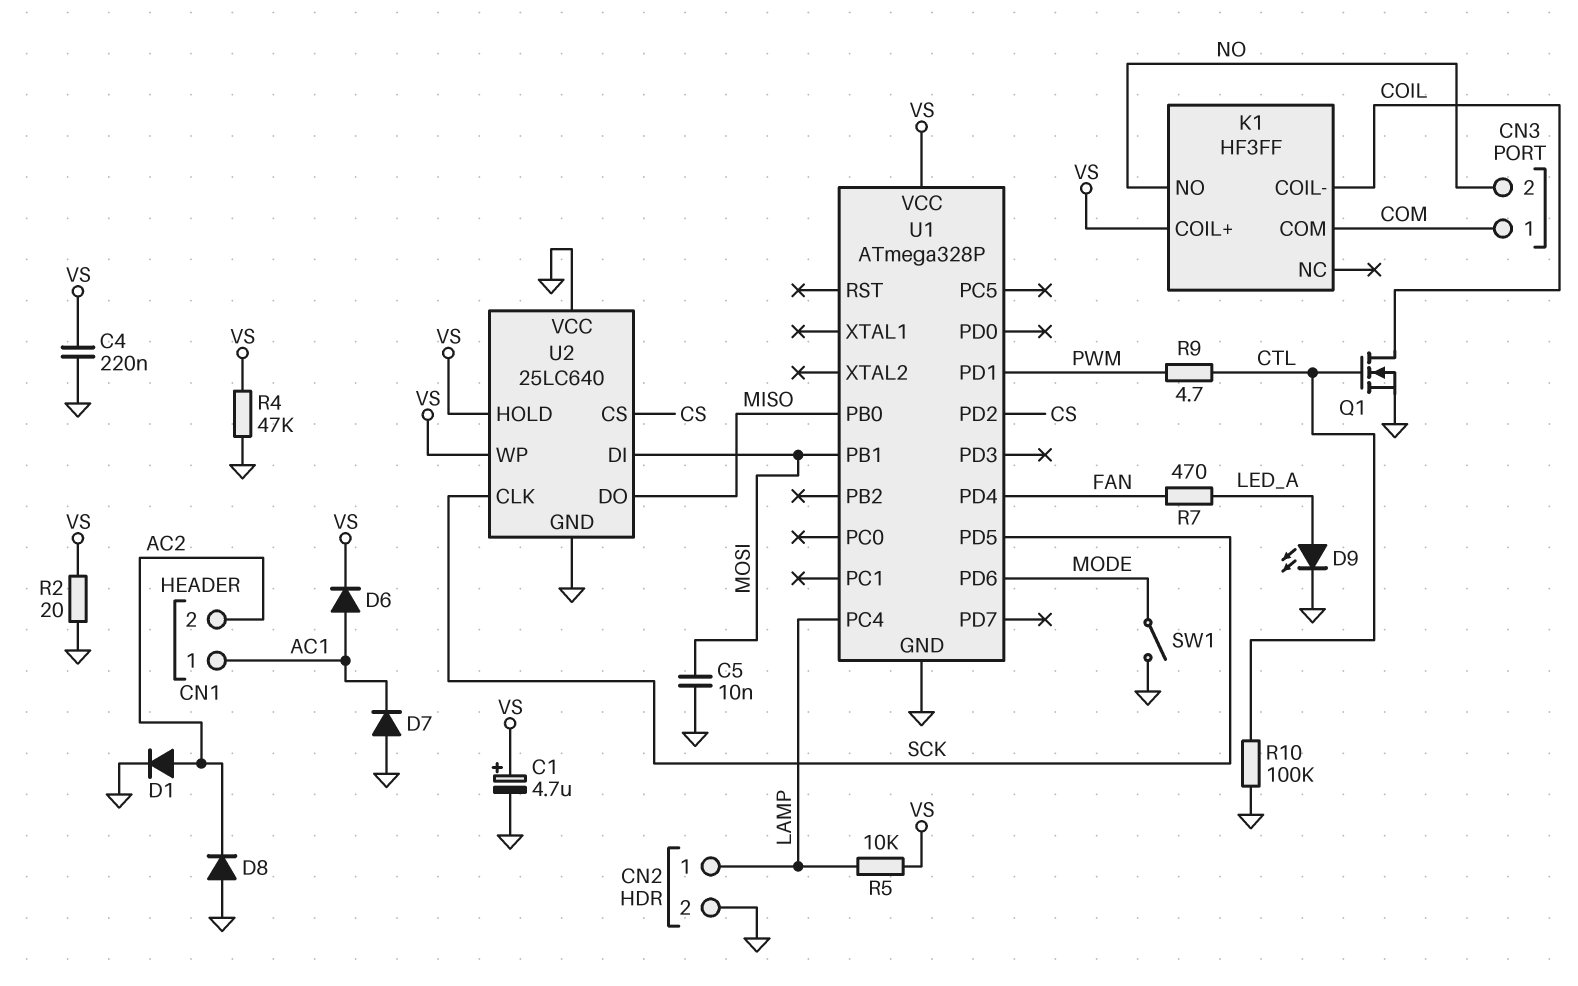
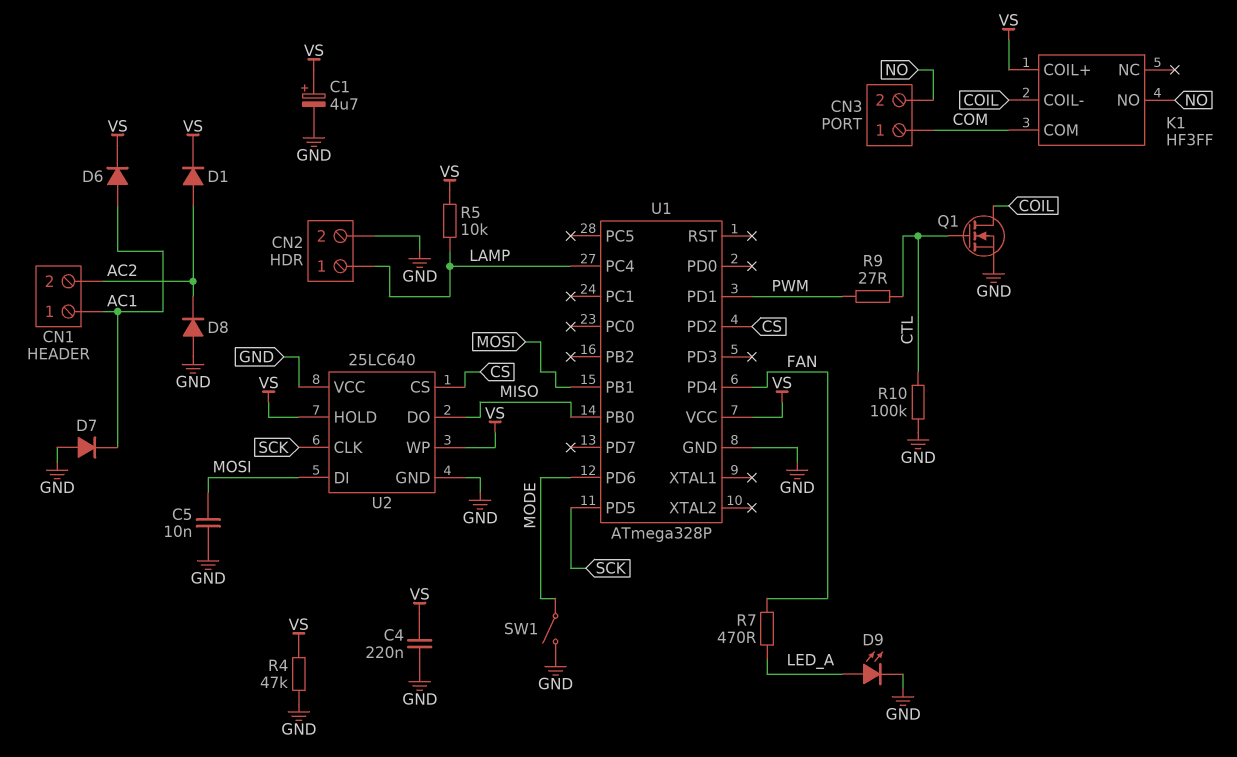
D1: diode (A AC2, K GND) -> diode (A AC2, K VS)
R2: 20 (GND, VS) -> none
R9: 4.7 (CTL, PWM) -> 27 (CTL, PWM)

